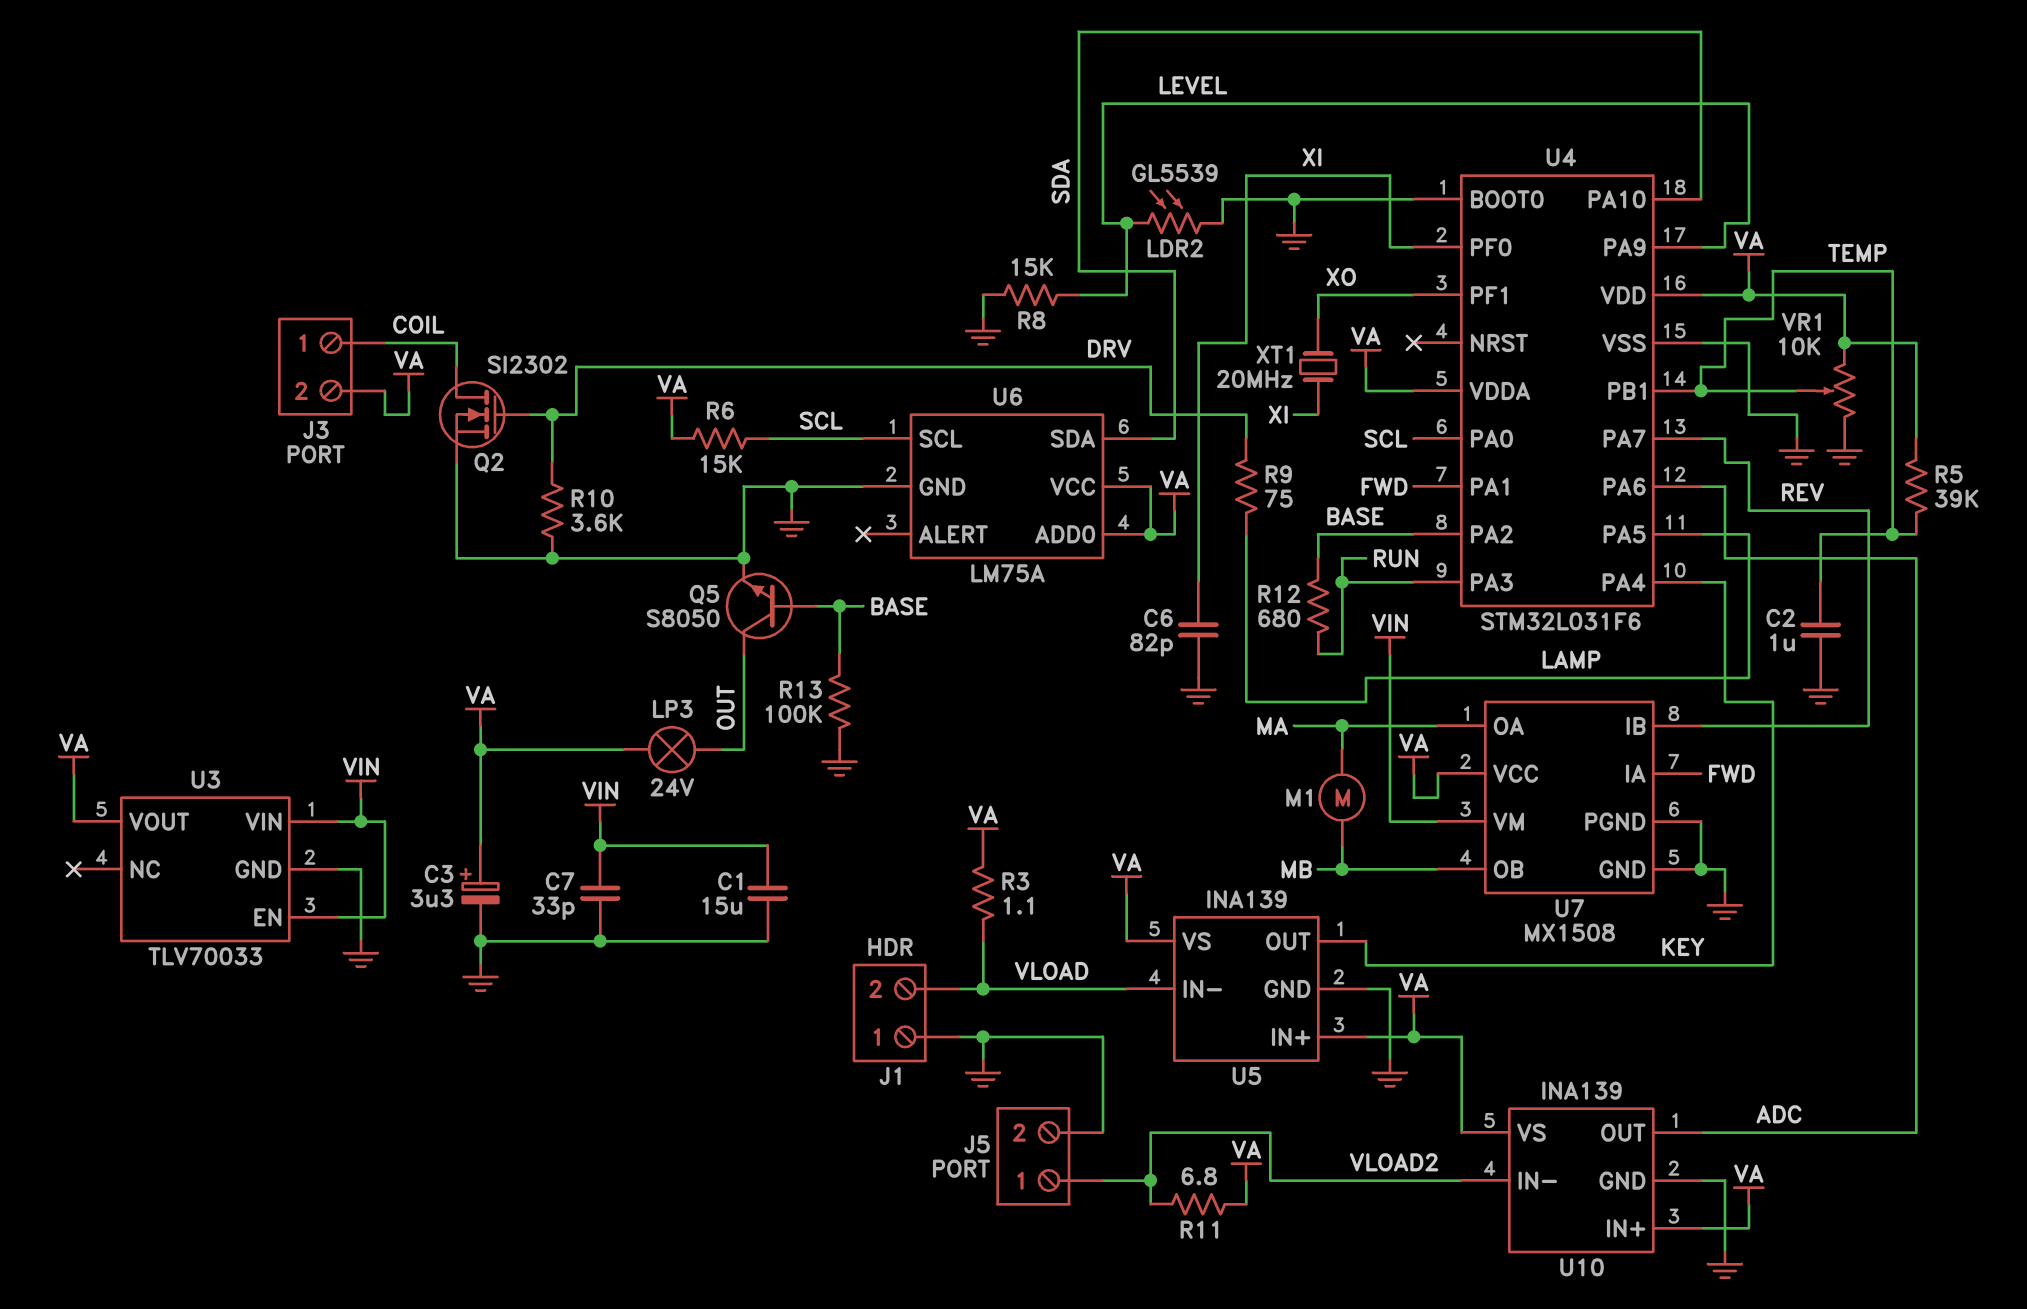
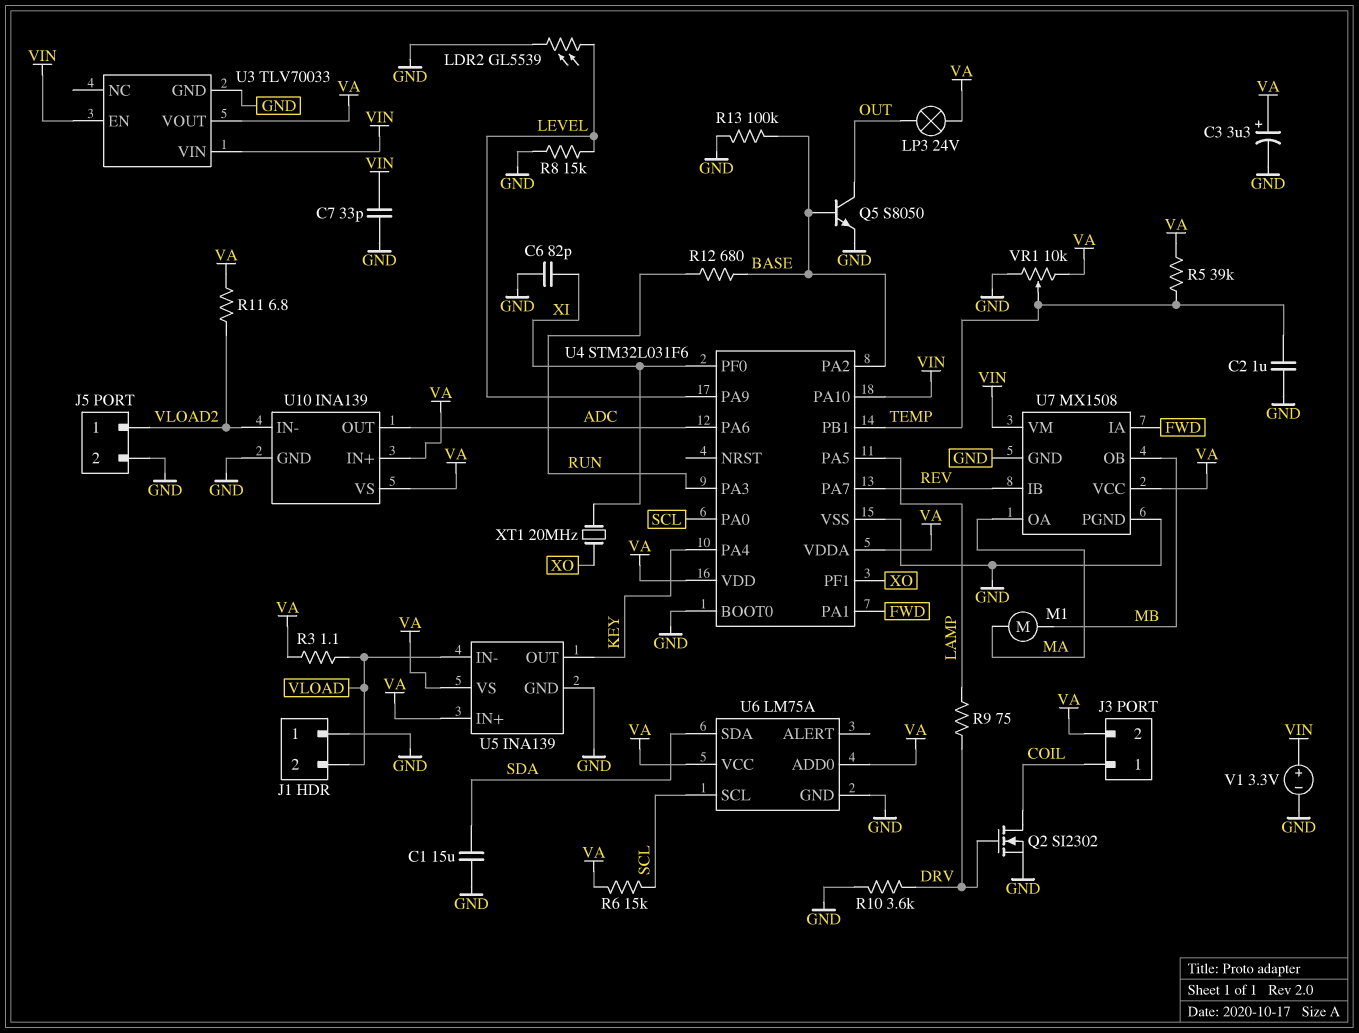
C1: 15uF (GND, VIN) -> 15uF (GND, SDA)
U4 pin PA10: SDA -> VIN
V1: none -> 3.3V (plus VIN, minus GND)

